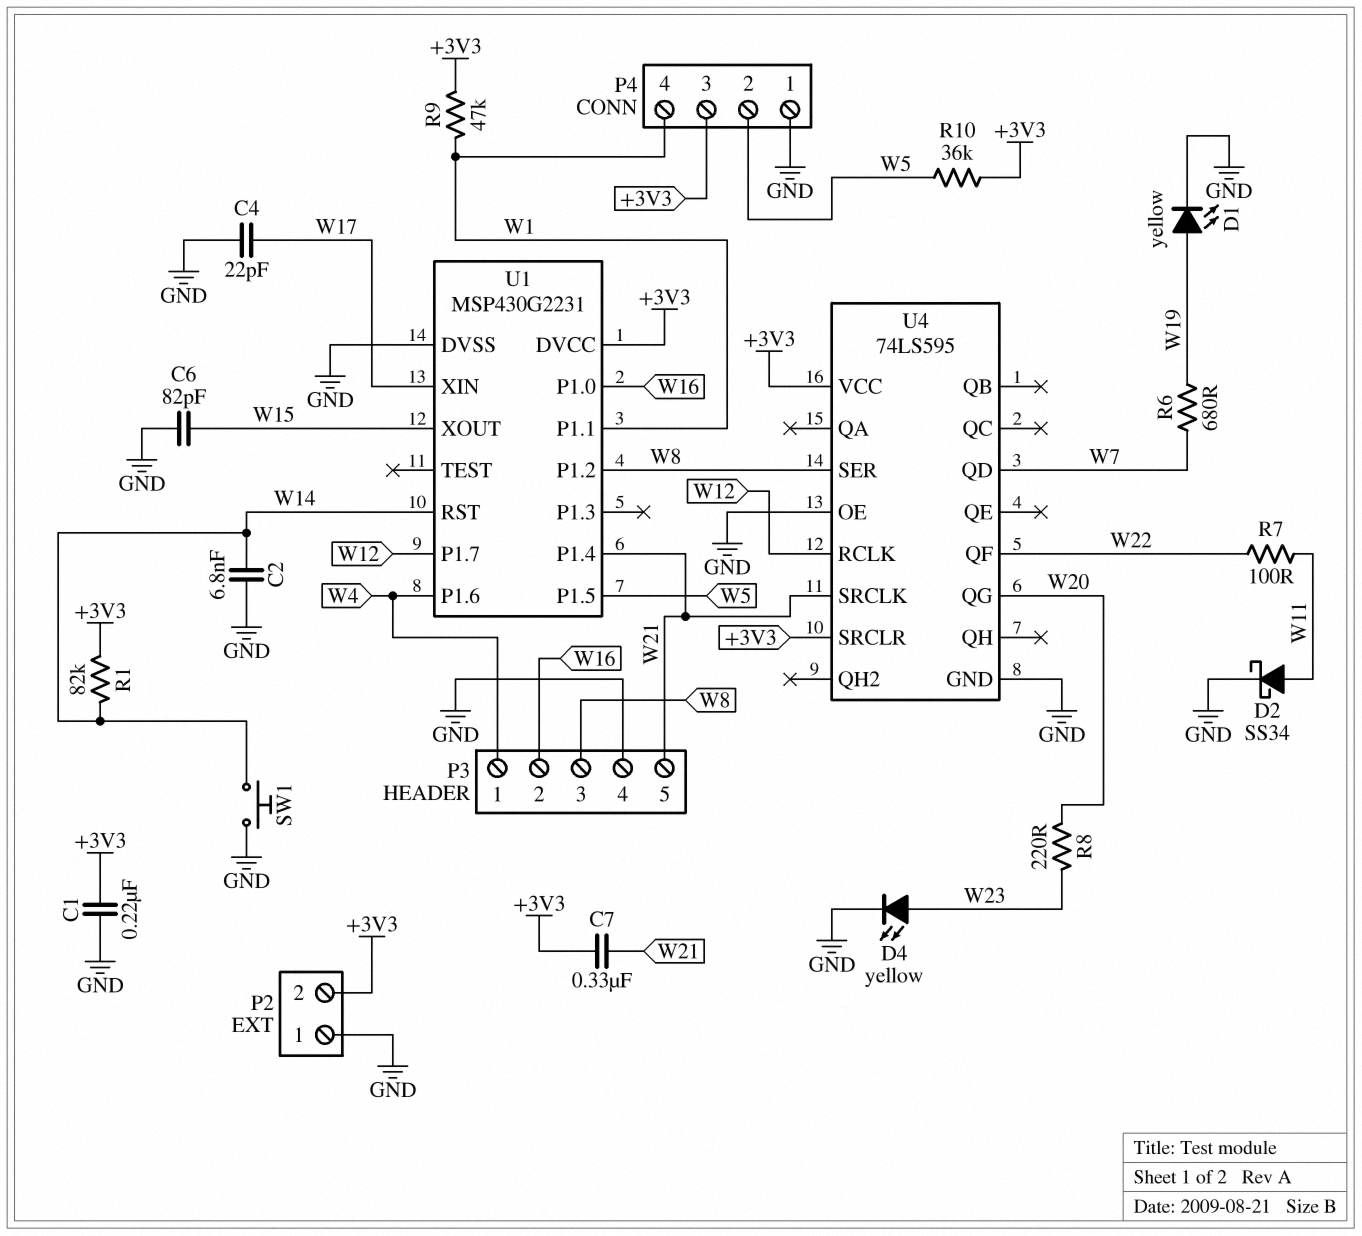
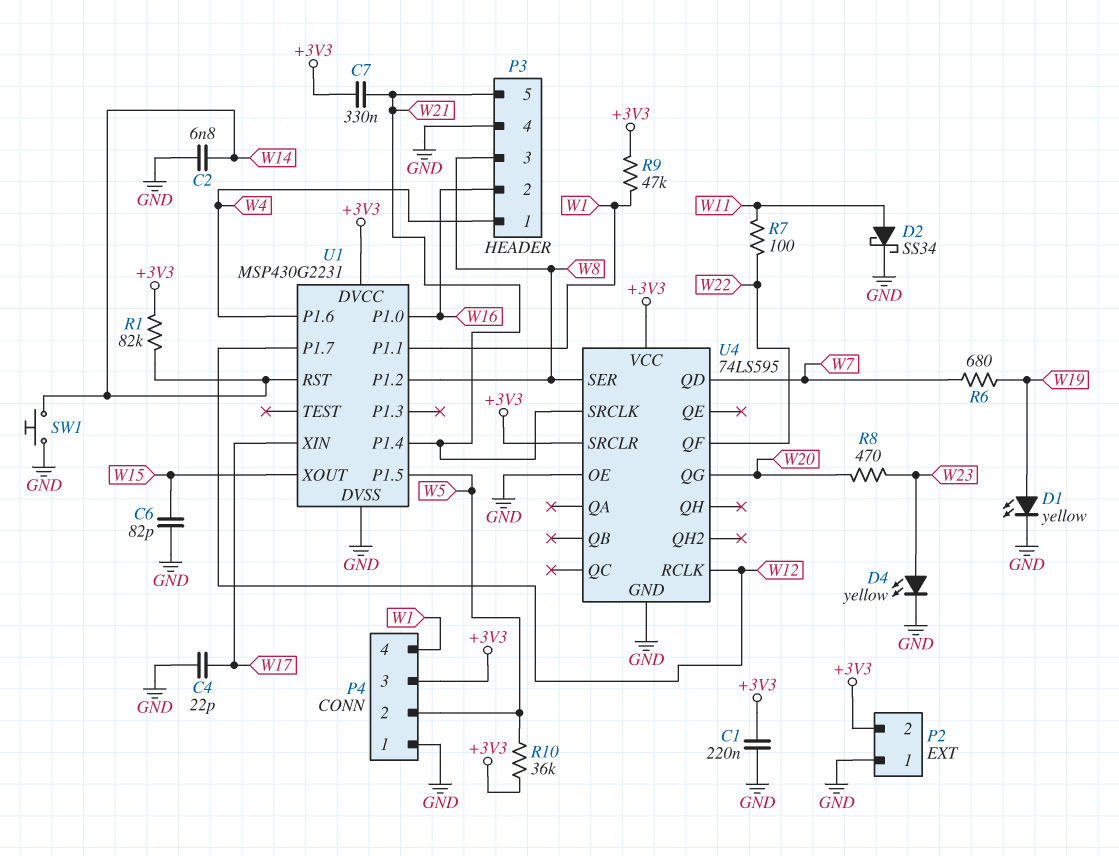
R8: 220 (W20, W23) -> 470 (W20, W23)

